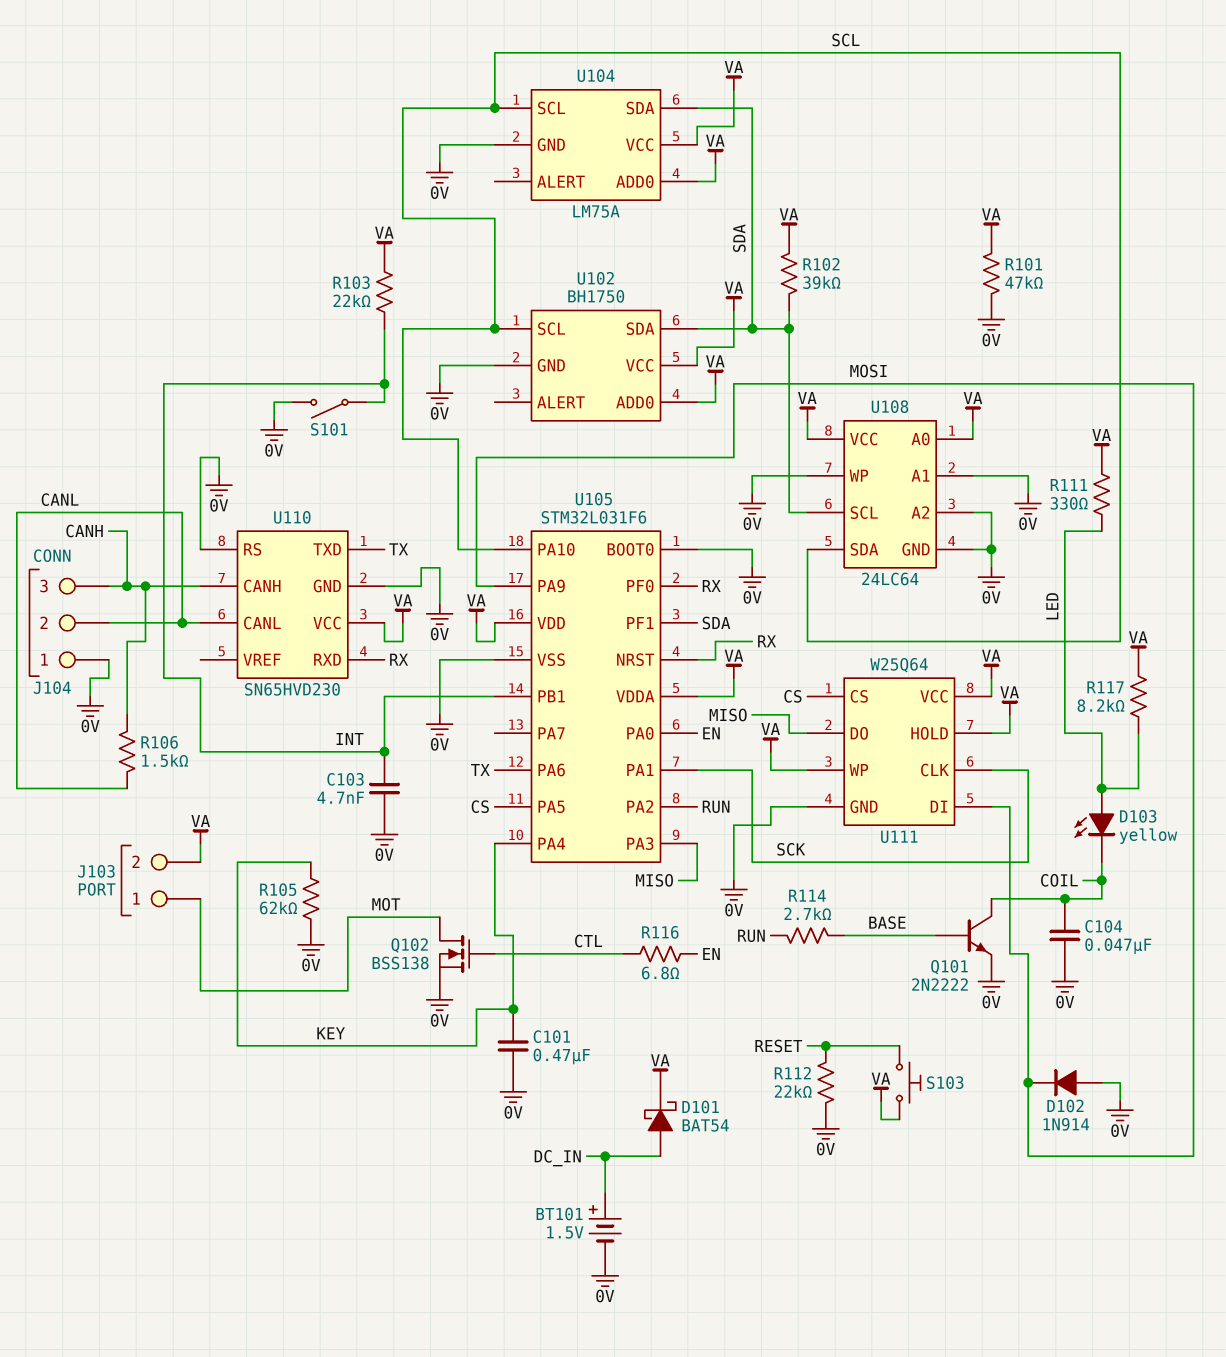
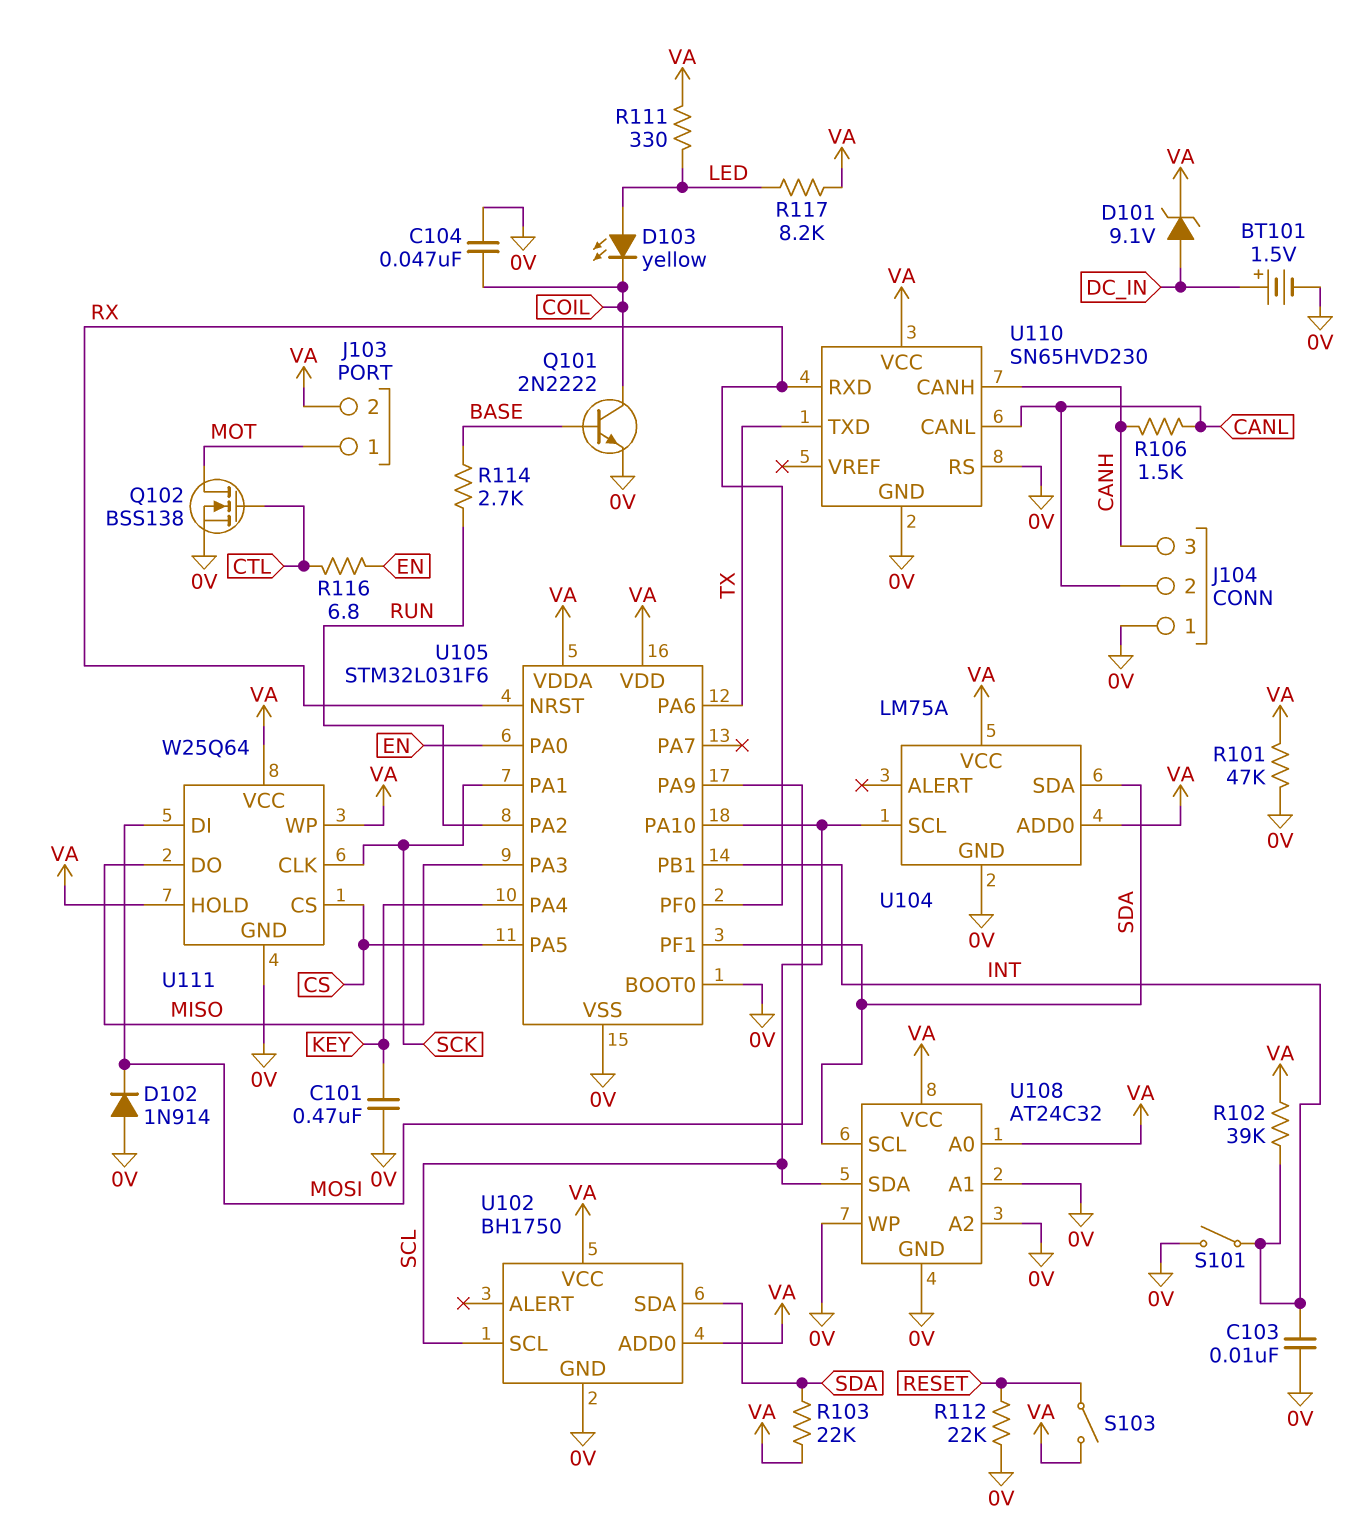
C103: 4.7nF (0V, INT) -> 10nF (0V, INT)
D101: schottky BAT54 (A DC_IN, K VA) -> zener 9.1V (A DC_IN, K VA)
R102: 39k (SDA, VA) -> 39k (INT, VA)
R103: 22k (INT, VA) -> 22k (SDA, VA)
R105: 62k (0V, KEY) -> none
S103: button (RESET, VA) -> switch (RESET, VA)
U108: 24LC64 -> AT24C32

